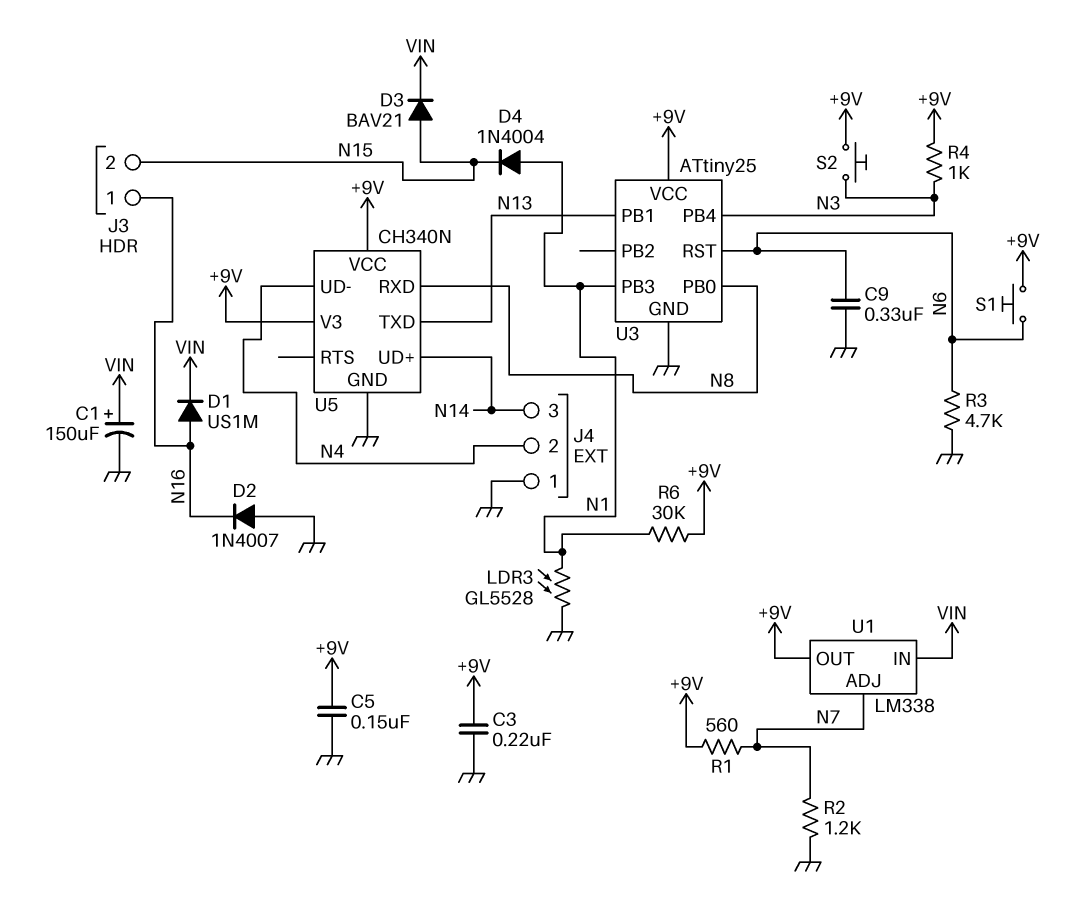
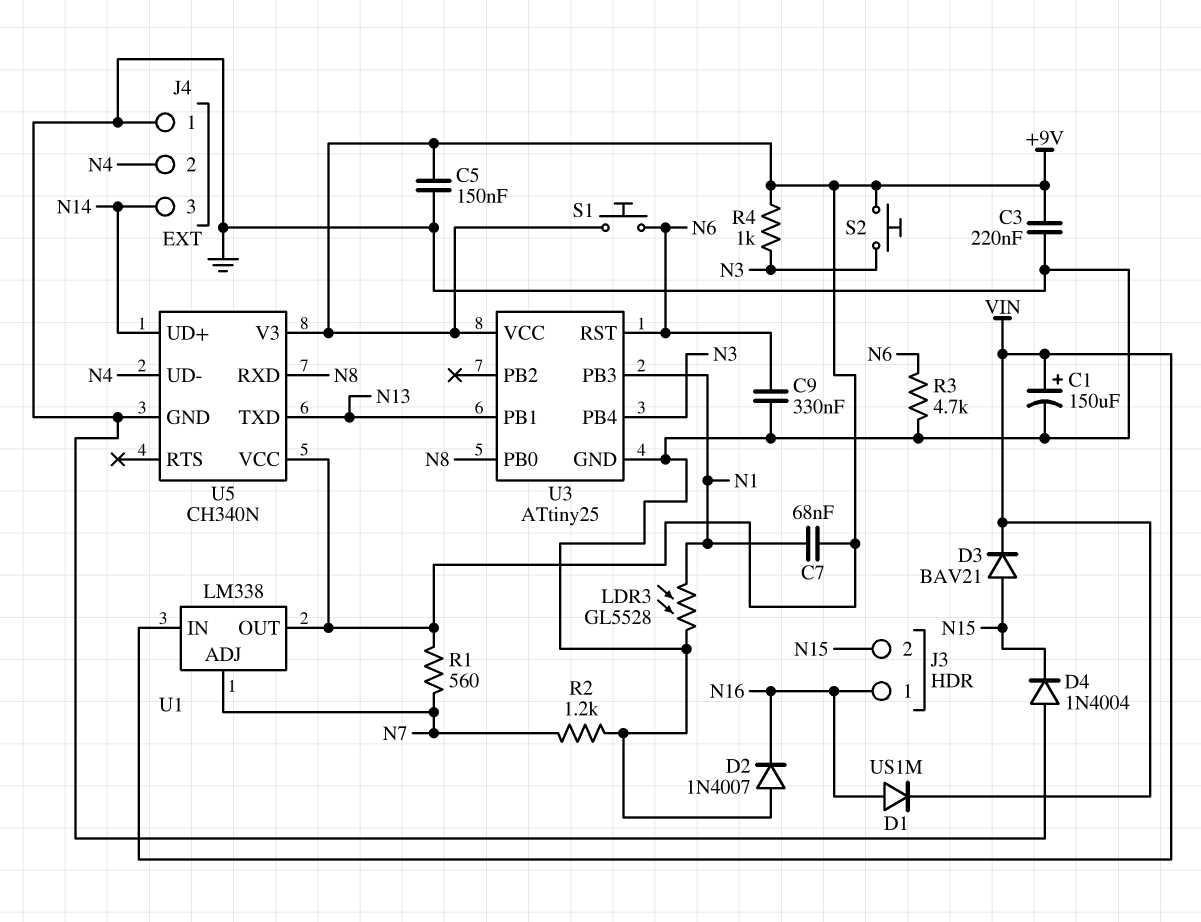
C7: none -> 68nF (+9V, N1)
D4: diode 1N4004 (A N1, K N15) -> diode 1N4004 (A GND, K N15)
R6: 30k (+9V, N1) -> none

